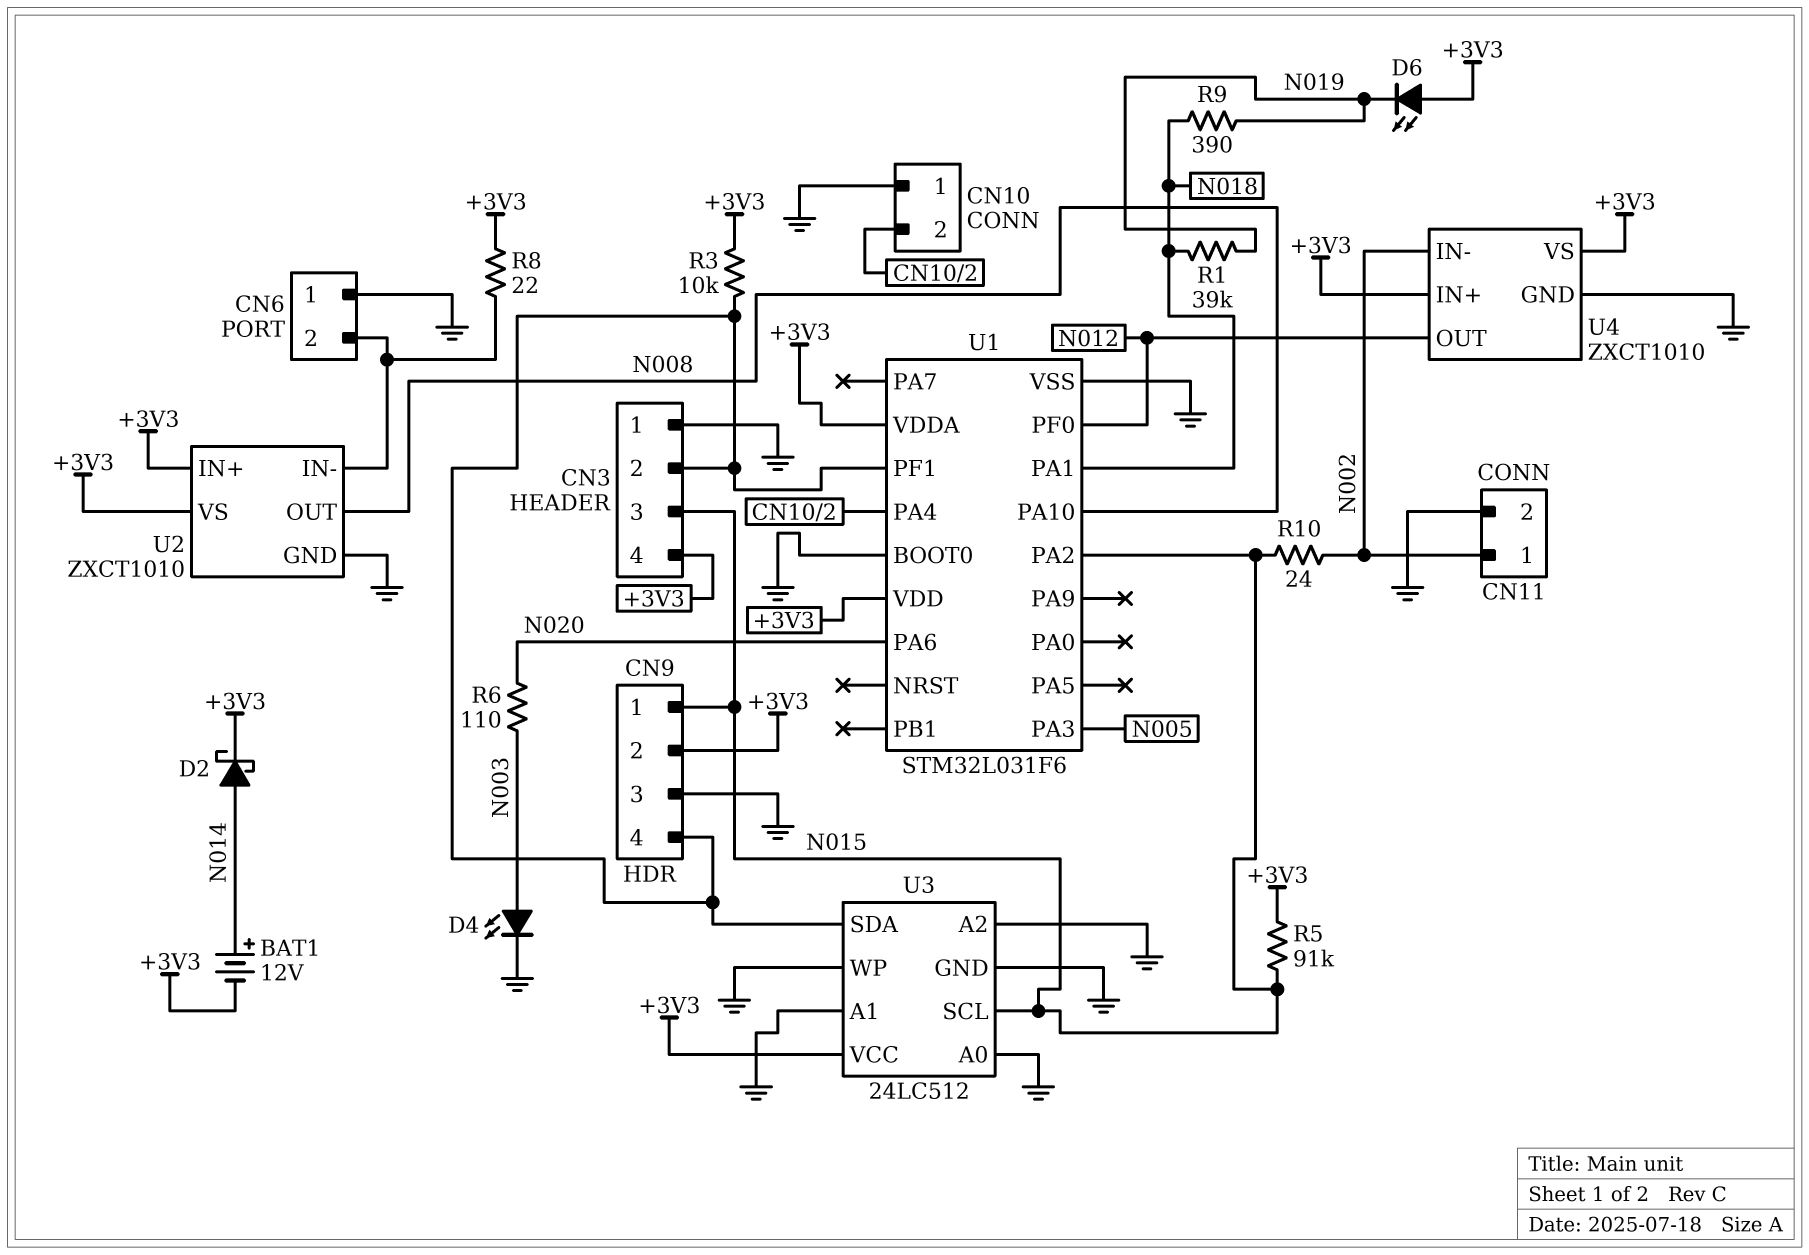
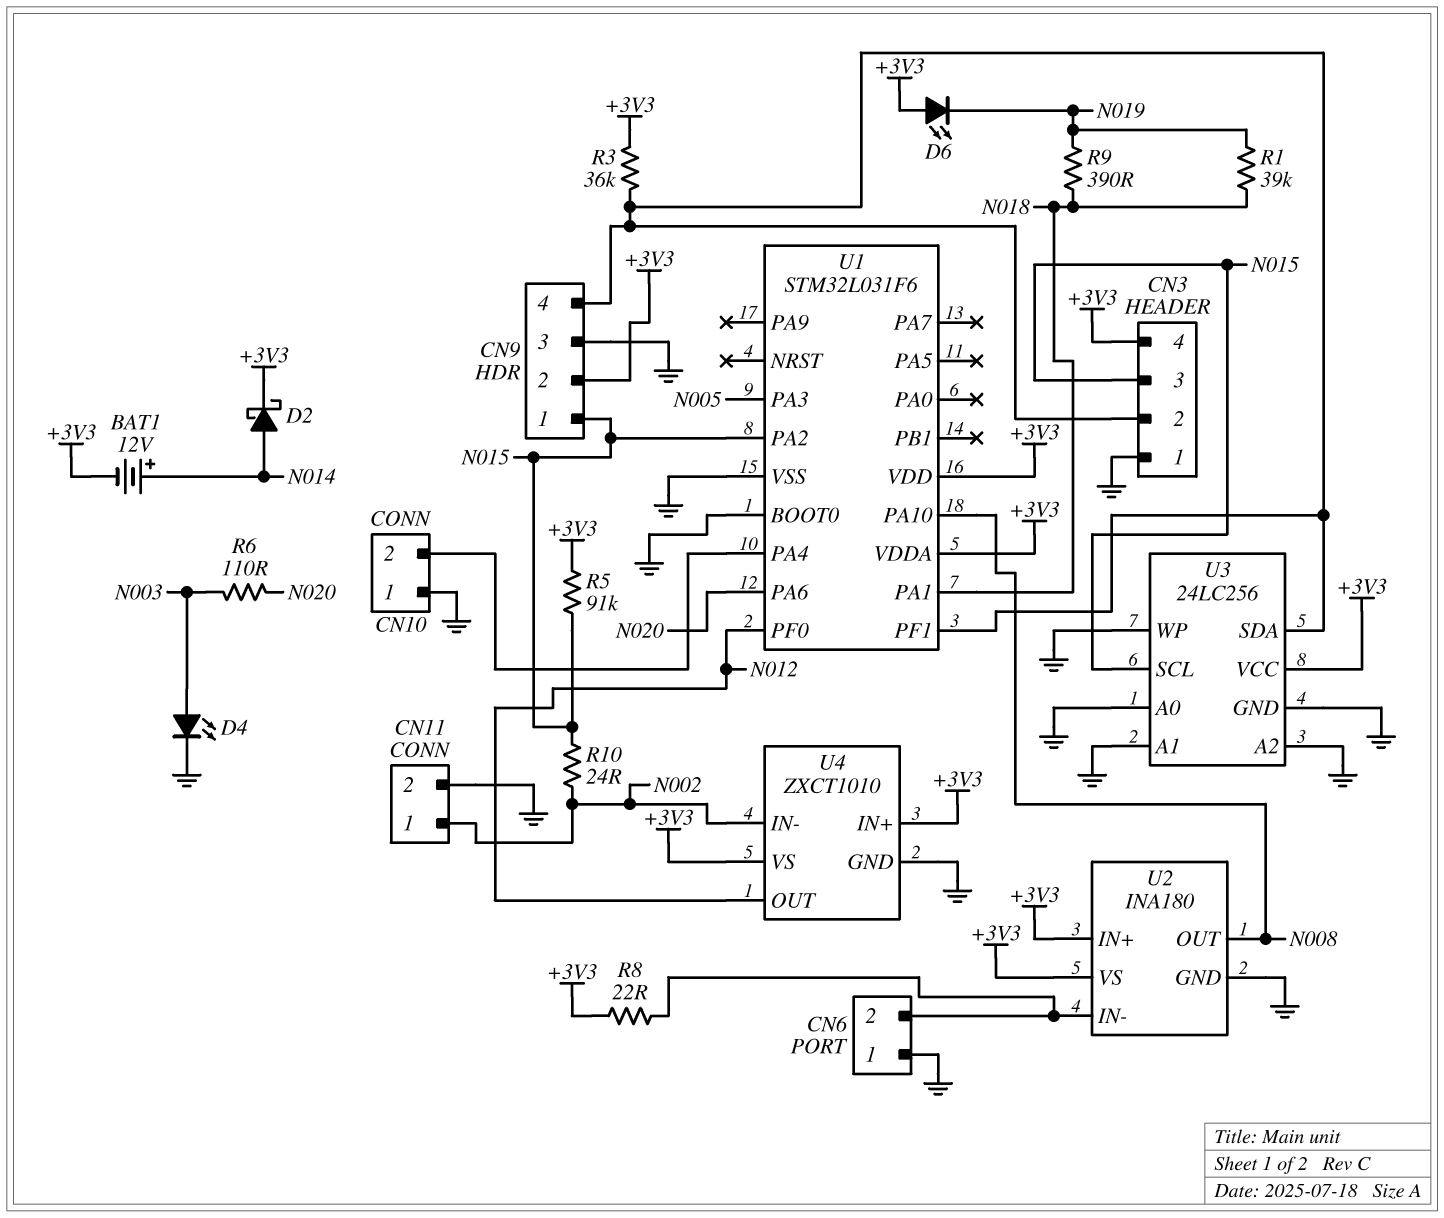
R3: 10k (+3V3, CN3/2) -> 36k (+3V3, CN3/2)
U2: ZXCT1010 -> INA180
U3: 24LC512 -> 24LC256

